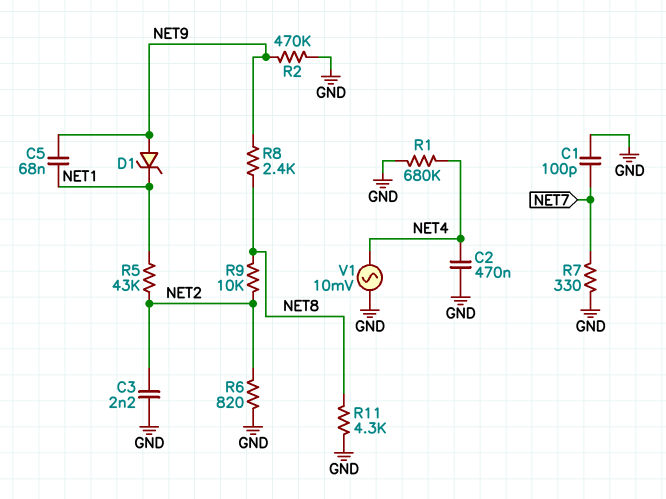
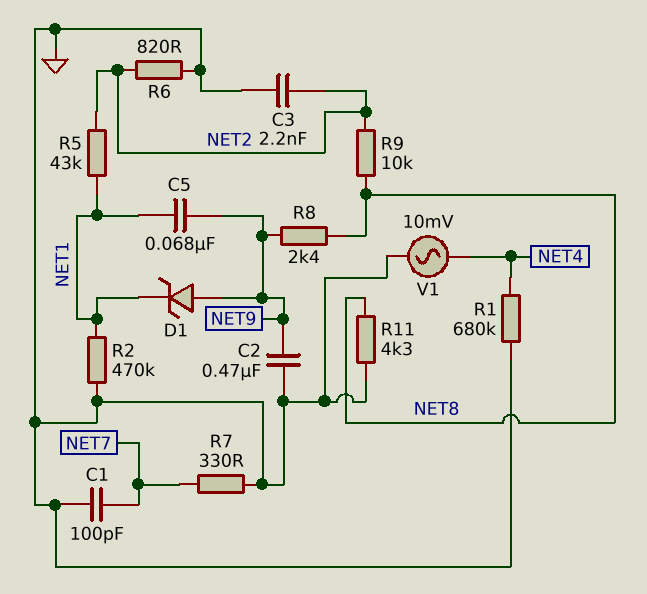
C2: 470nF (GND, NET4) -> 470nF (GND, NET9)
R2: 470k (GND, NET9) -> 470k (GND, NET1)

